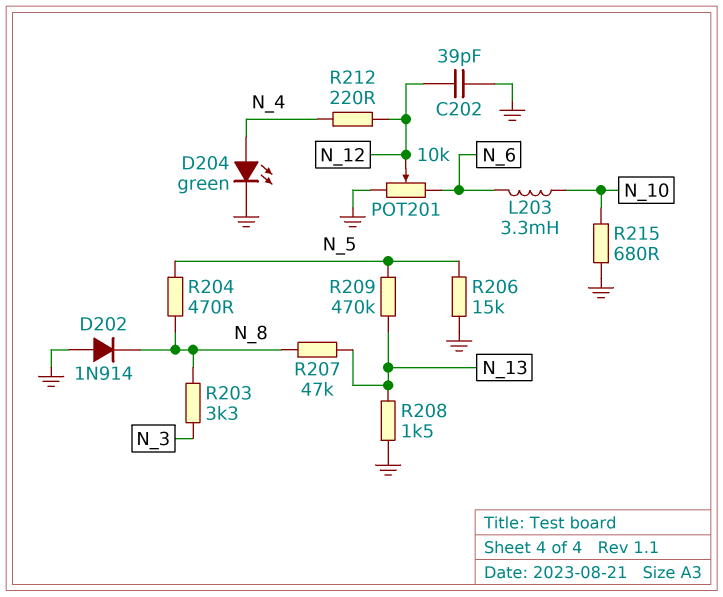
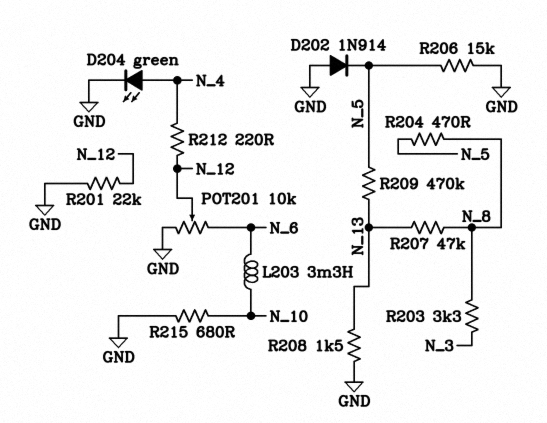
C202: 39pF (GND, N_12) -> none
D202: diode 1N914 (A GND, K N_8) -> diode 1N914 (A GND, K N_5)
R201: none -> 22k (GND, N_12)

